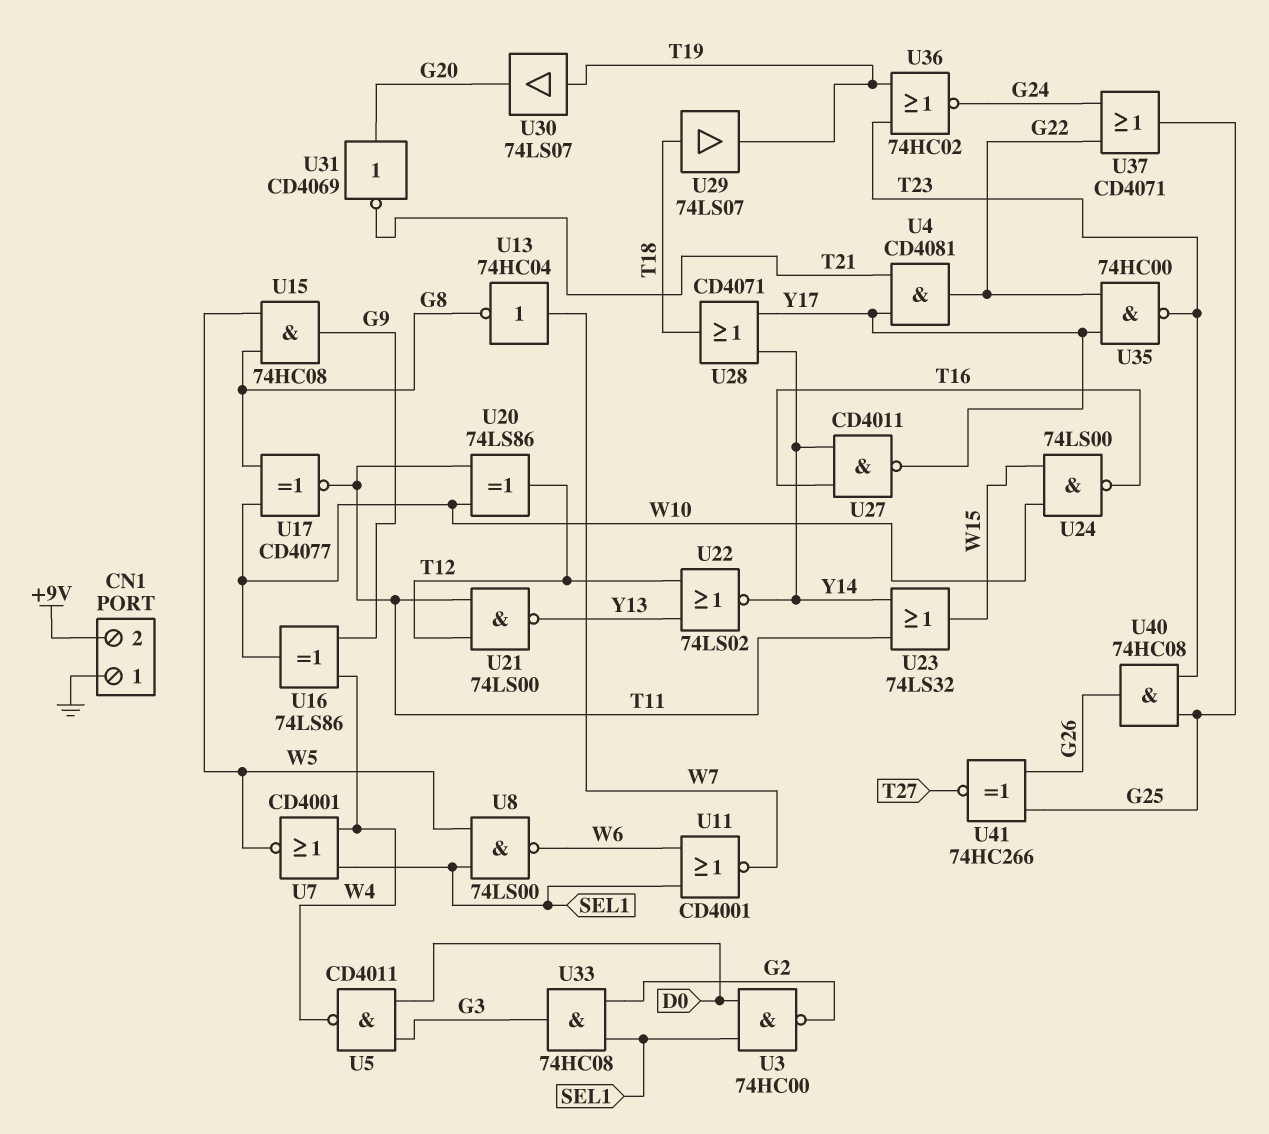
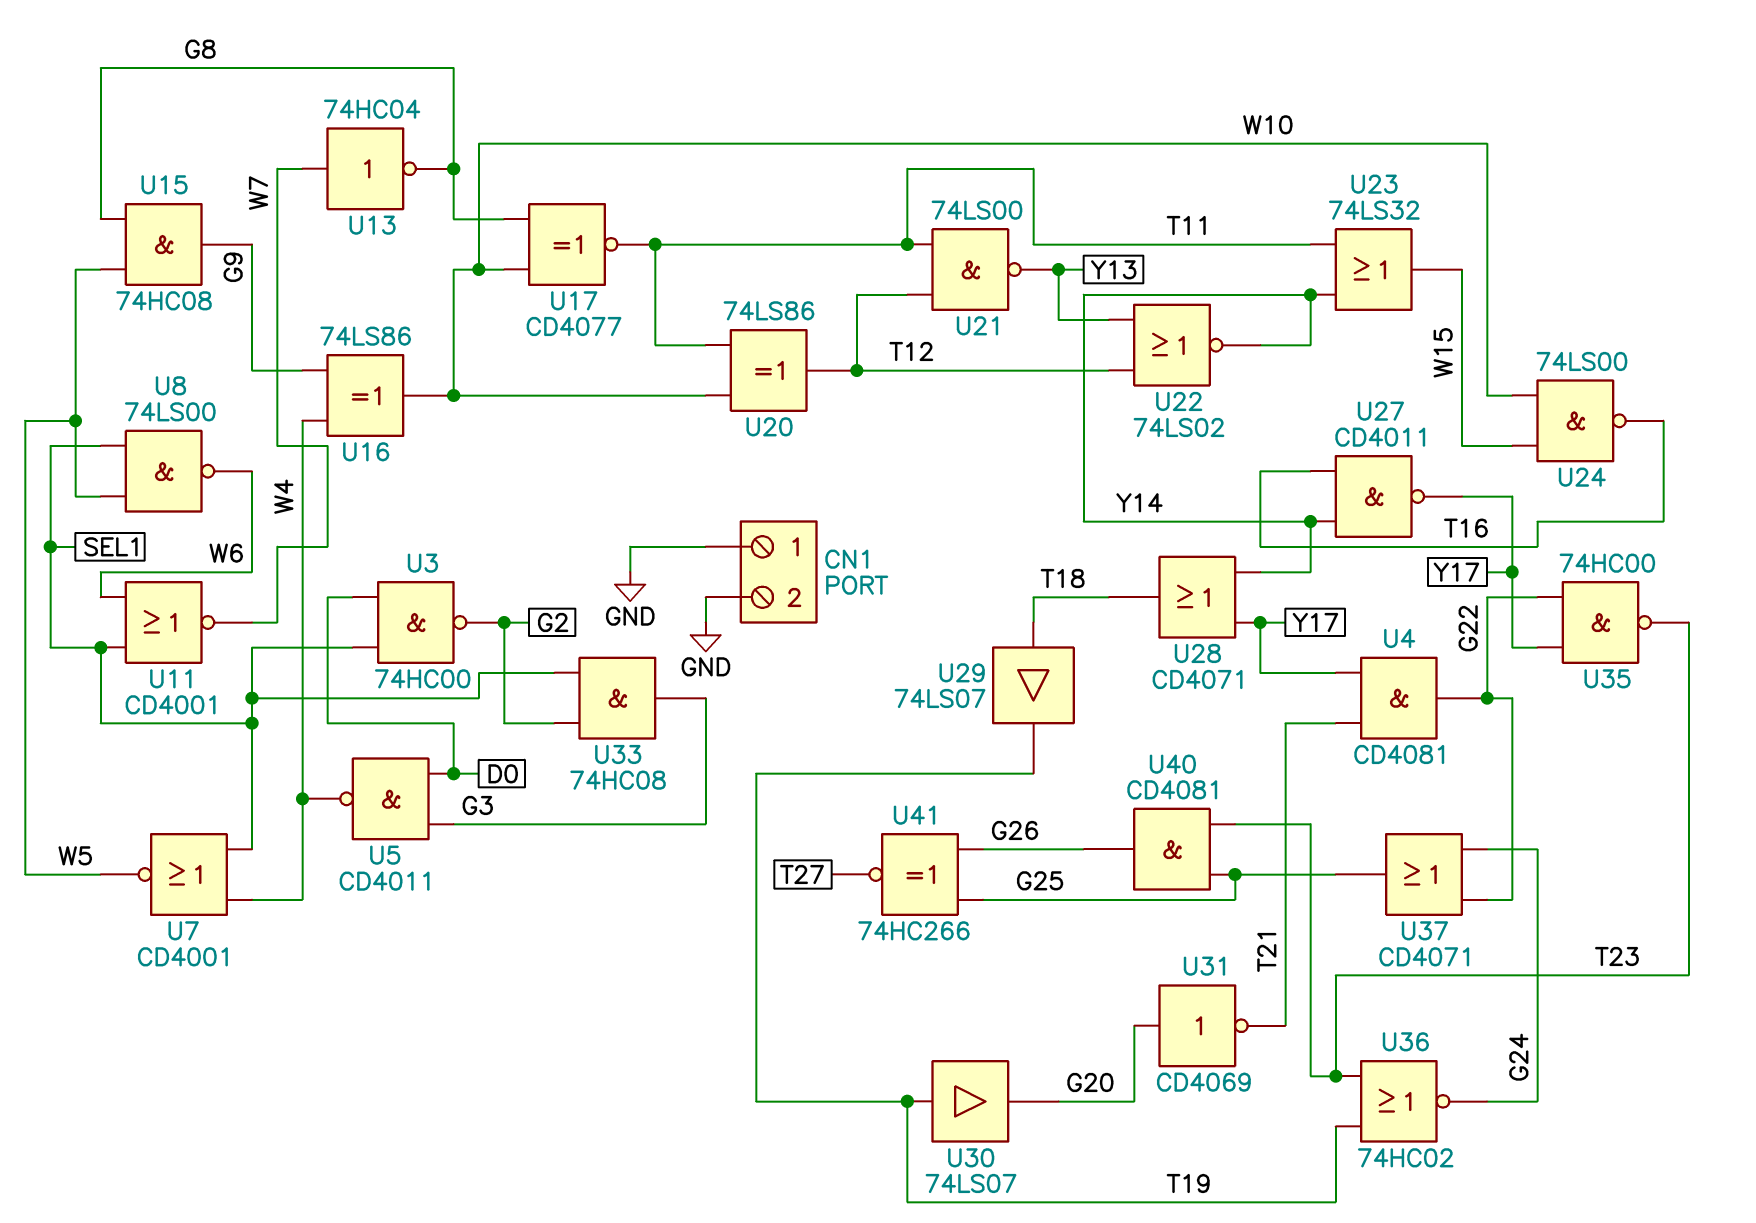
CN1 pin 2: +9V -> GND
U40: AND 74HC08 (in G25, in T23, out G26) -> AND CD4081 (in G25, in T23, out G26)

